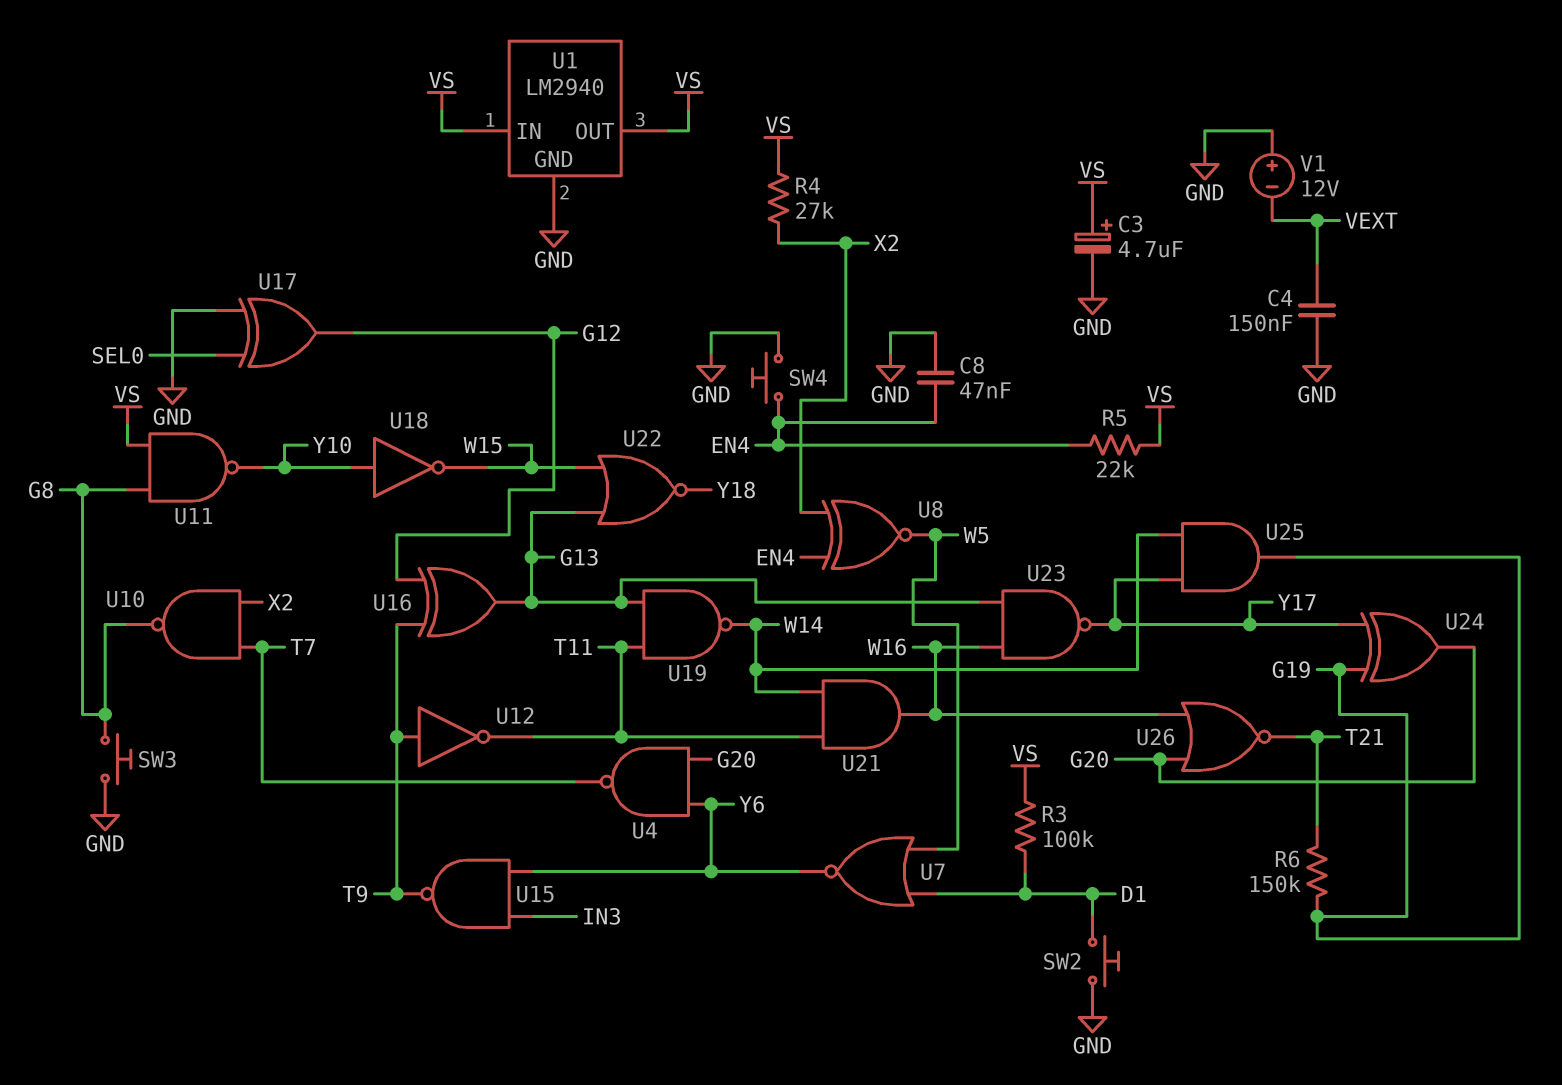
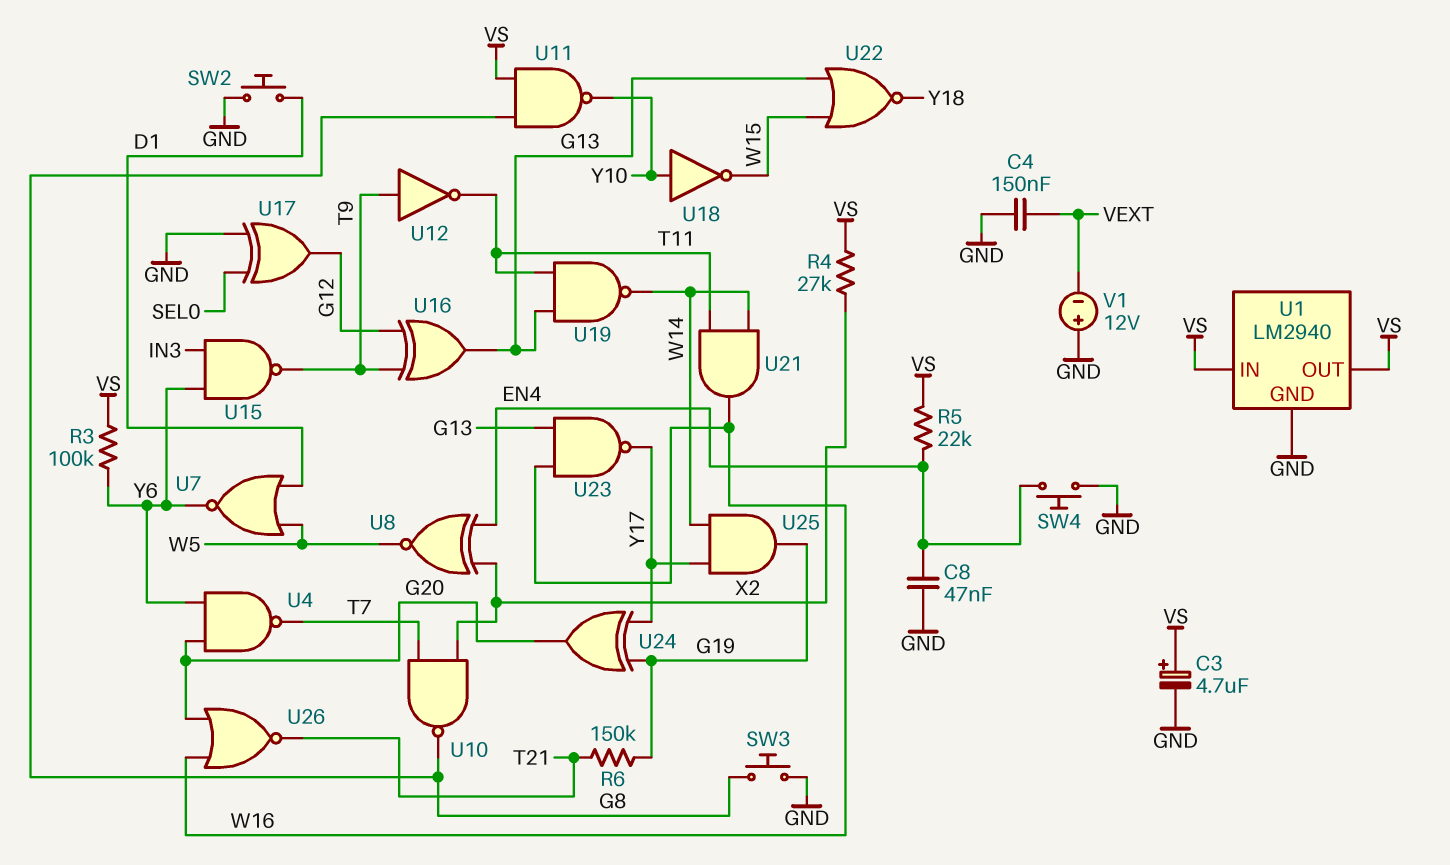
R3: 100k (D1, VS) -> 100k (VS, Y6)

